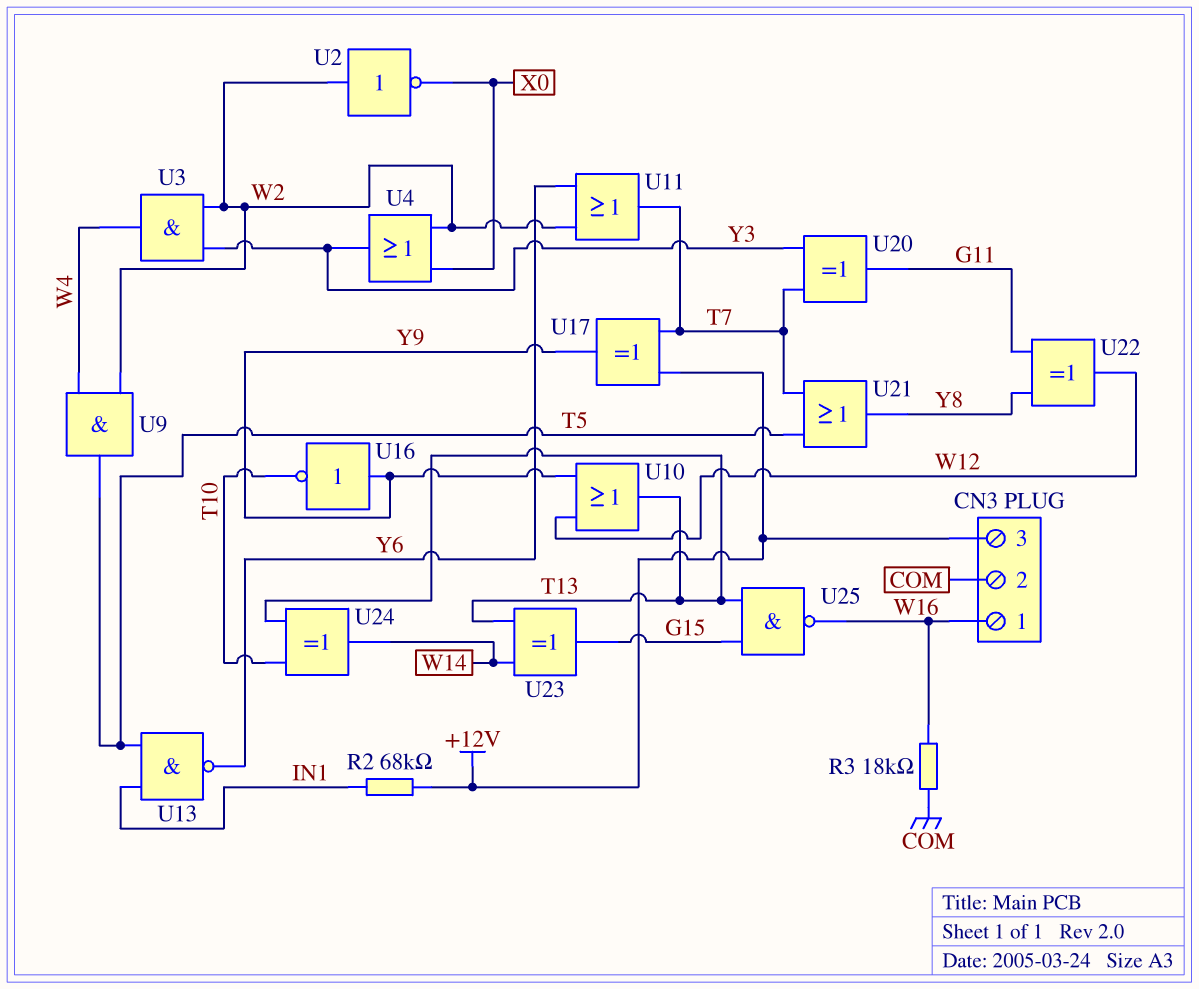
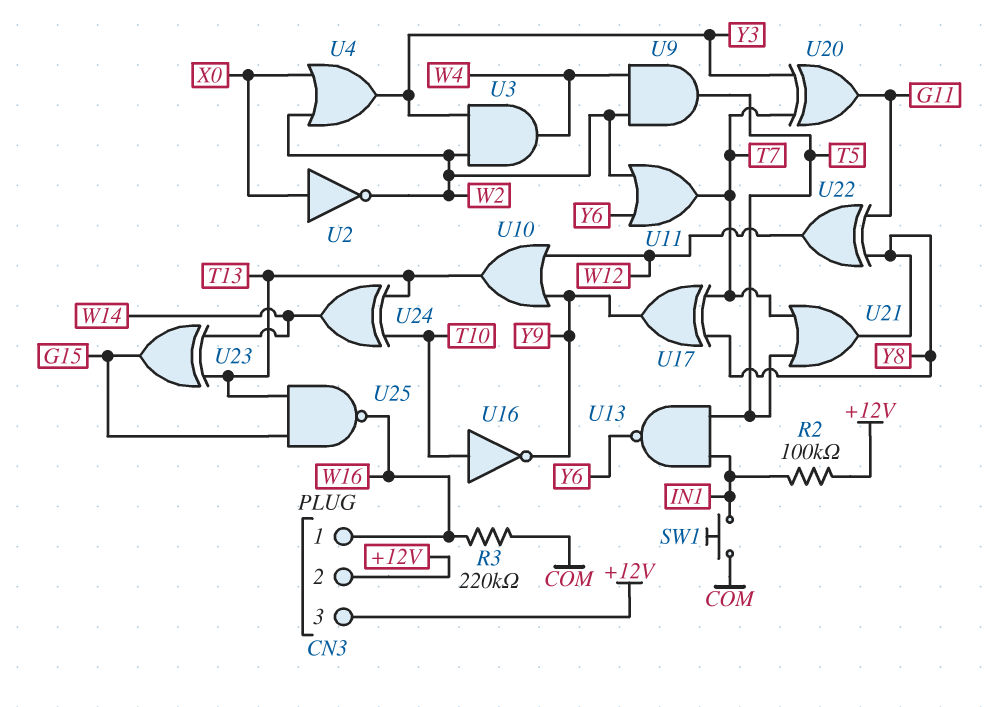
CN3 pin 2: COM -> +12V
R2: 68k (+12V, IN1) -> 100k (+12V, IN1)
R3: 18k (COM, W16) -> 220k (COM, W16)
SW1: none -> button (COM, IN1)
U2: NOT (in W2, out X0) -> NOT (in X0, out W2)
U16: NOT (in Y9, out T10) -> NOT (in T10, out Y9)
U17: XOR (in +12V, in T7, out Y9) -> XOR (in T7, in Y8, out Y9)

